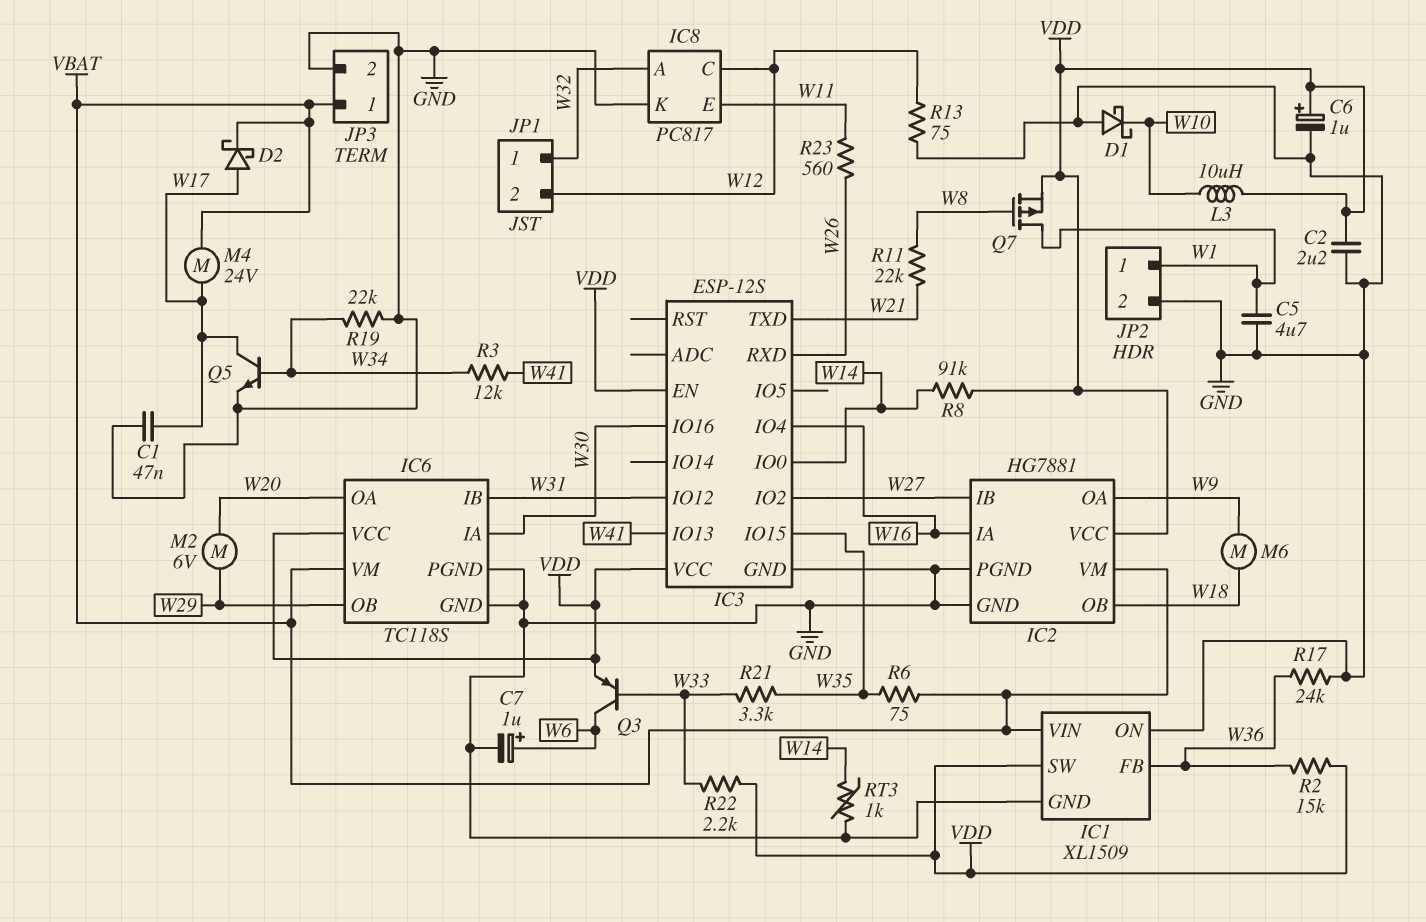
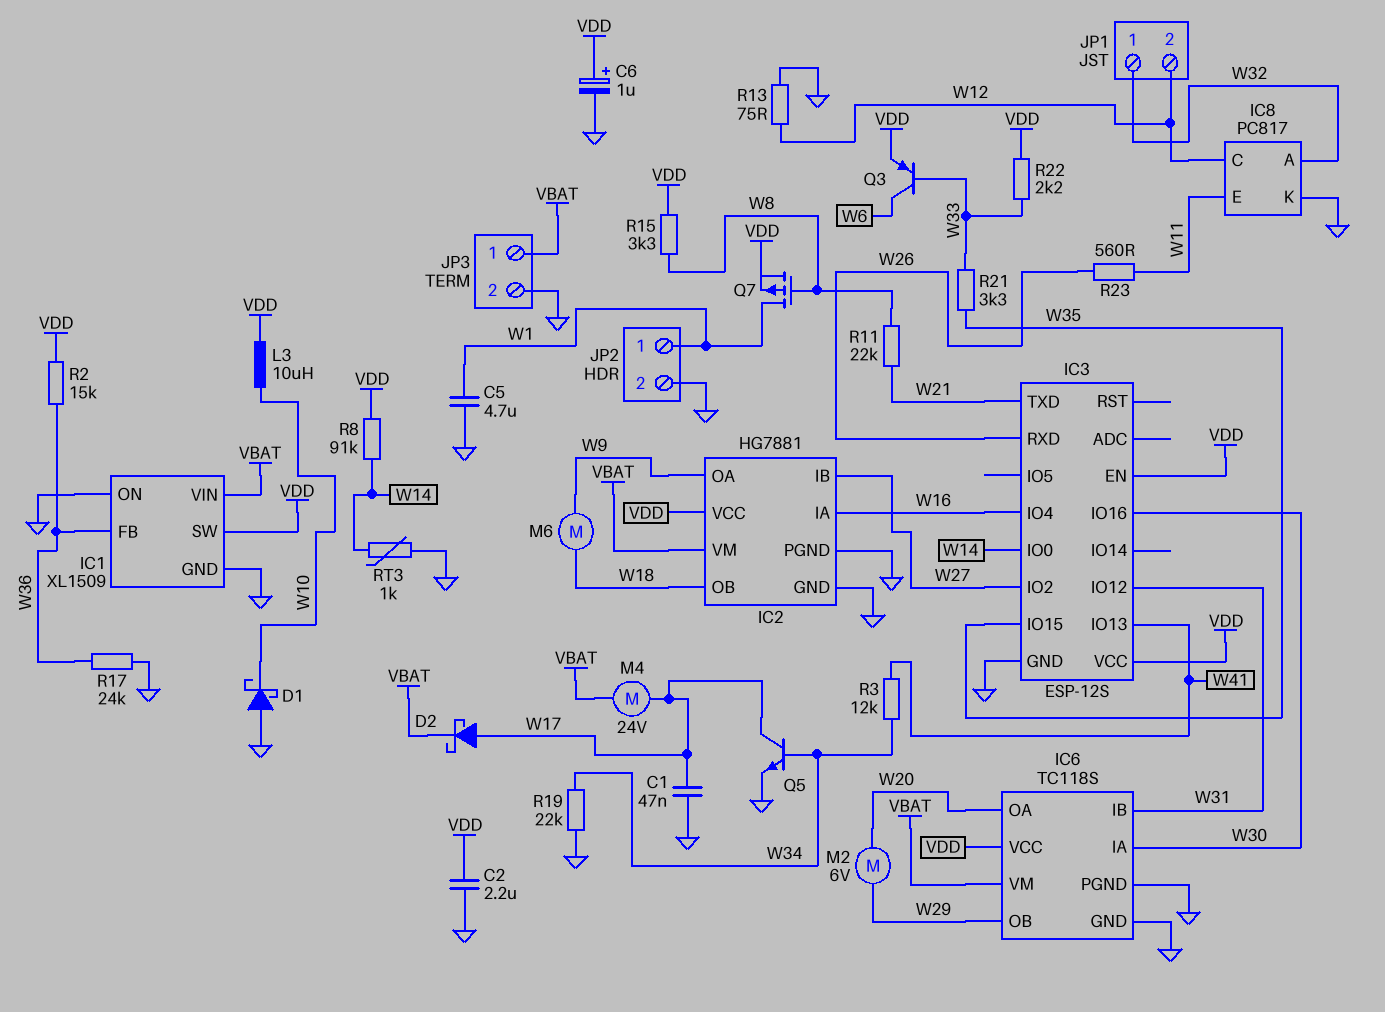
C7: 1uF (plus W6, minus GND) -> none
R6: 75 (VBAT, W35) -> none
R15: none -> 3.3k (VDD, W8)

